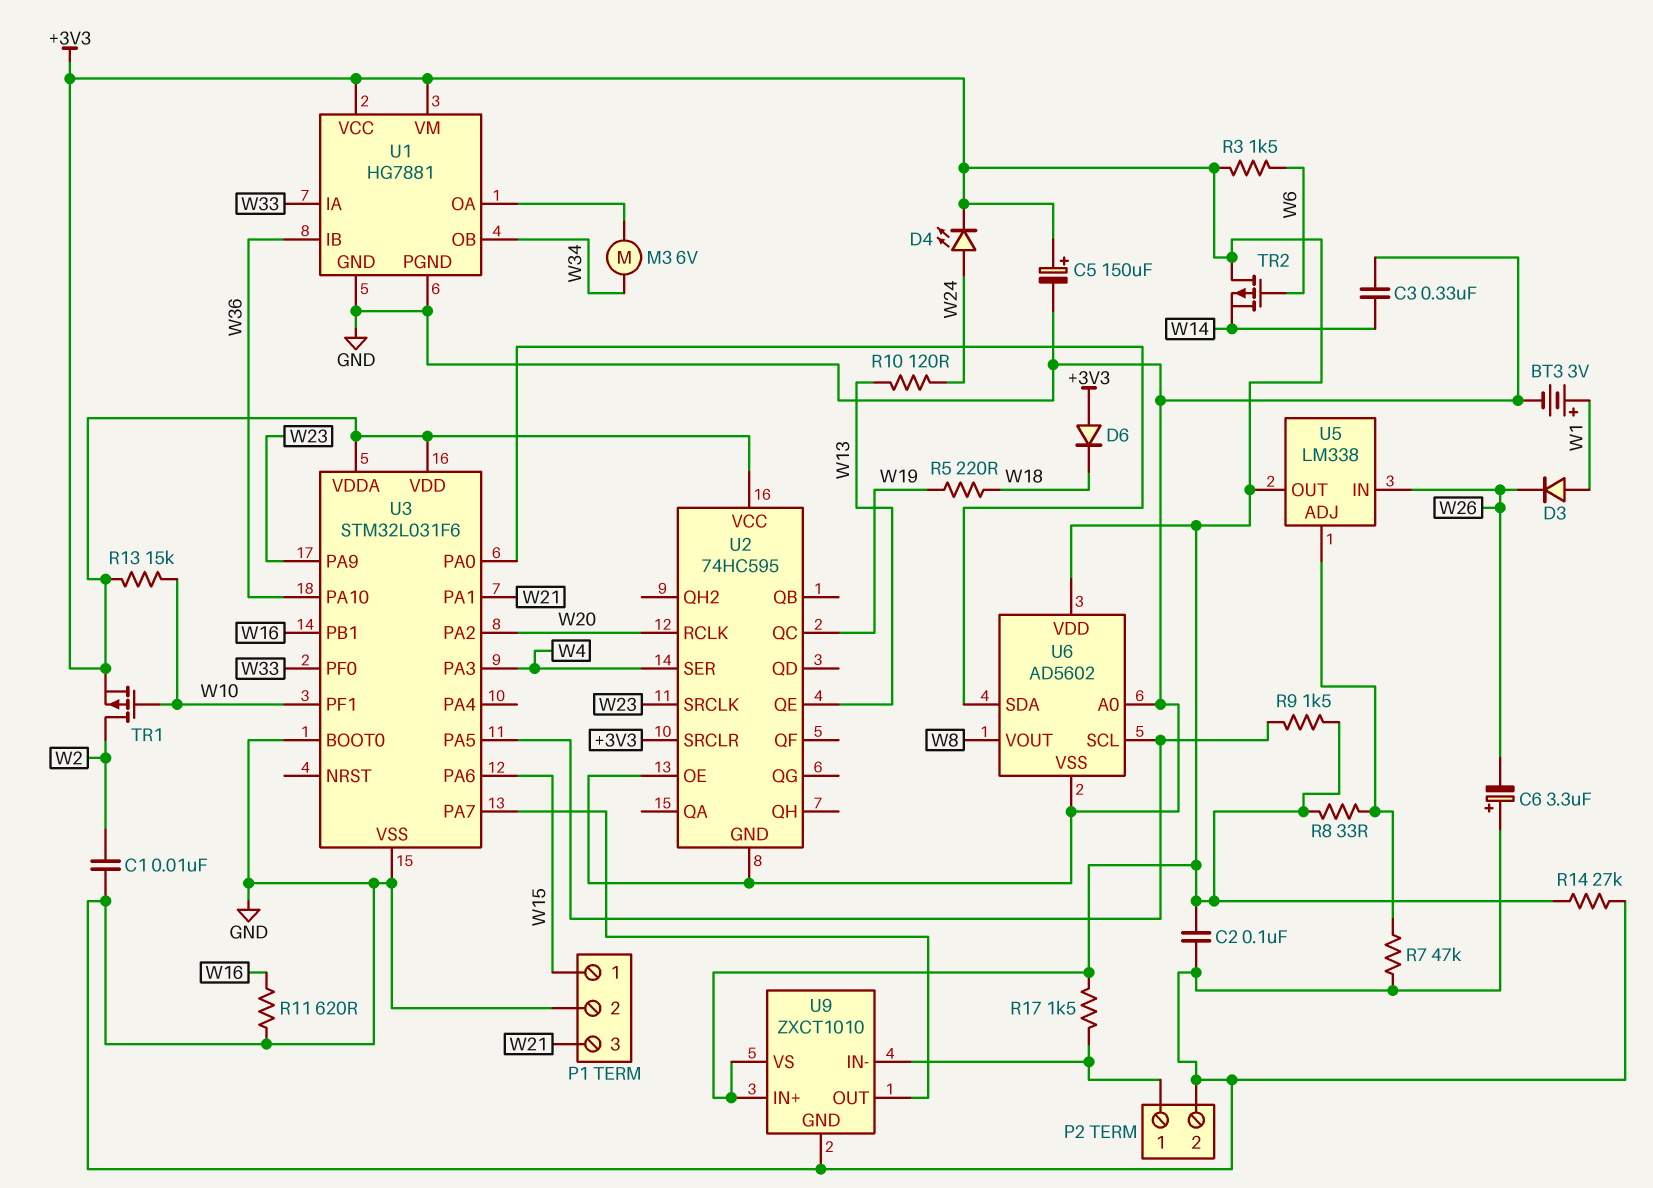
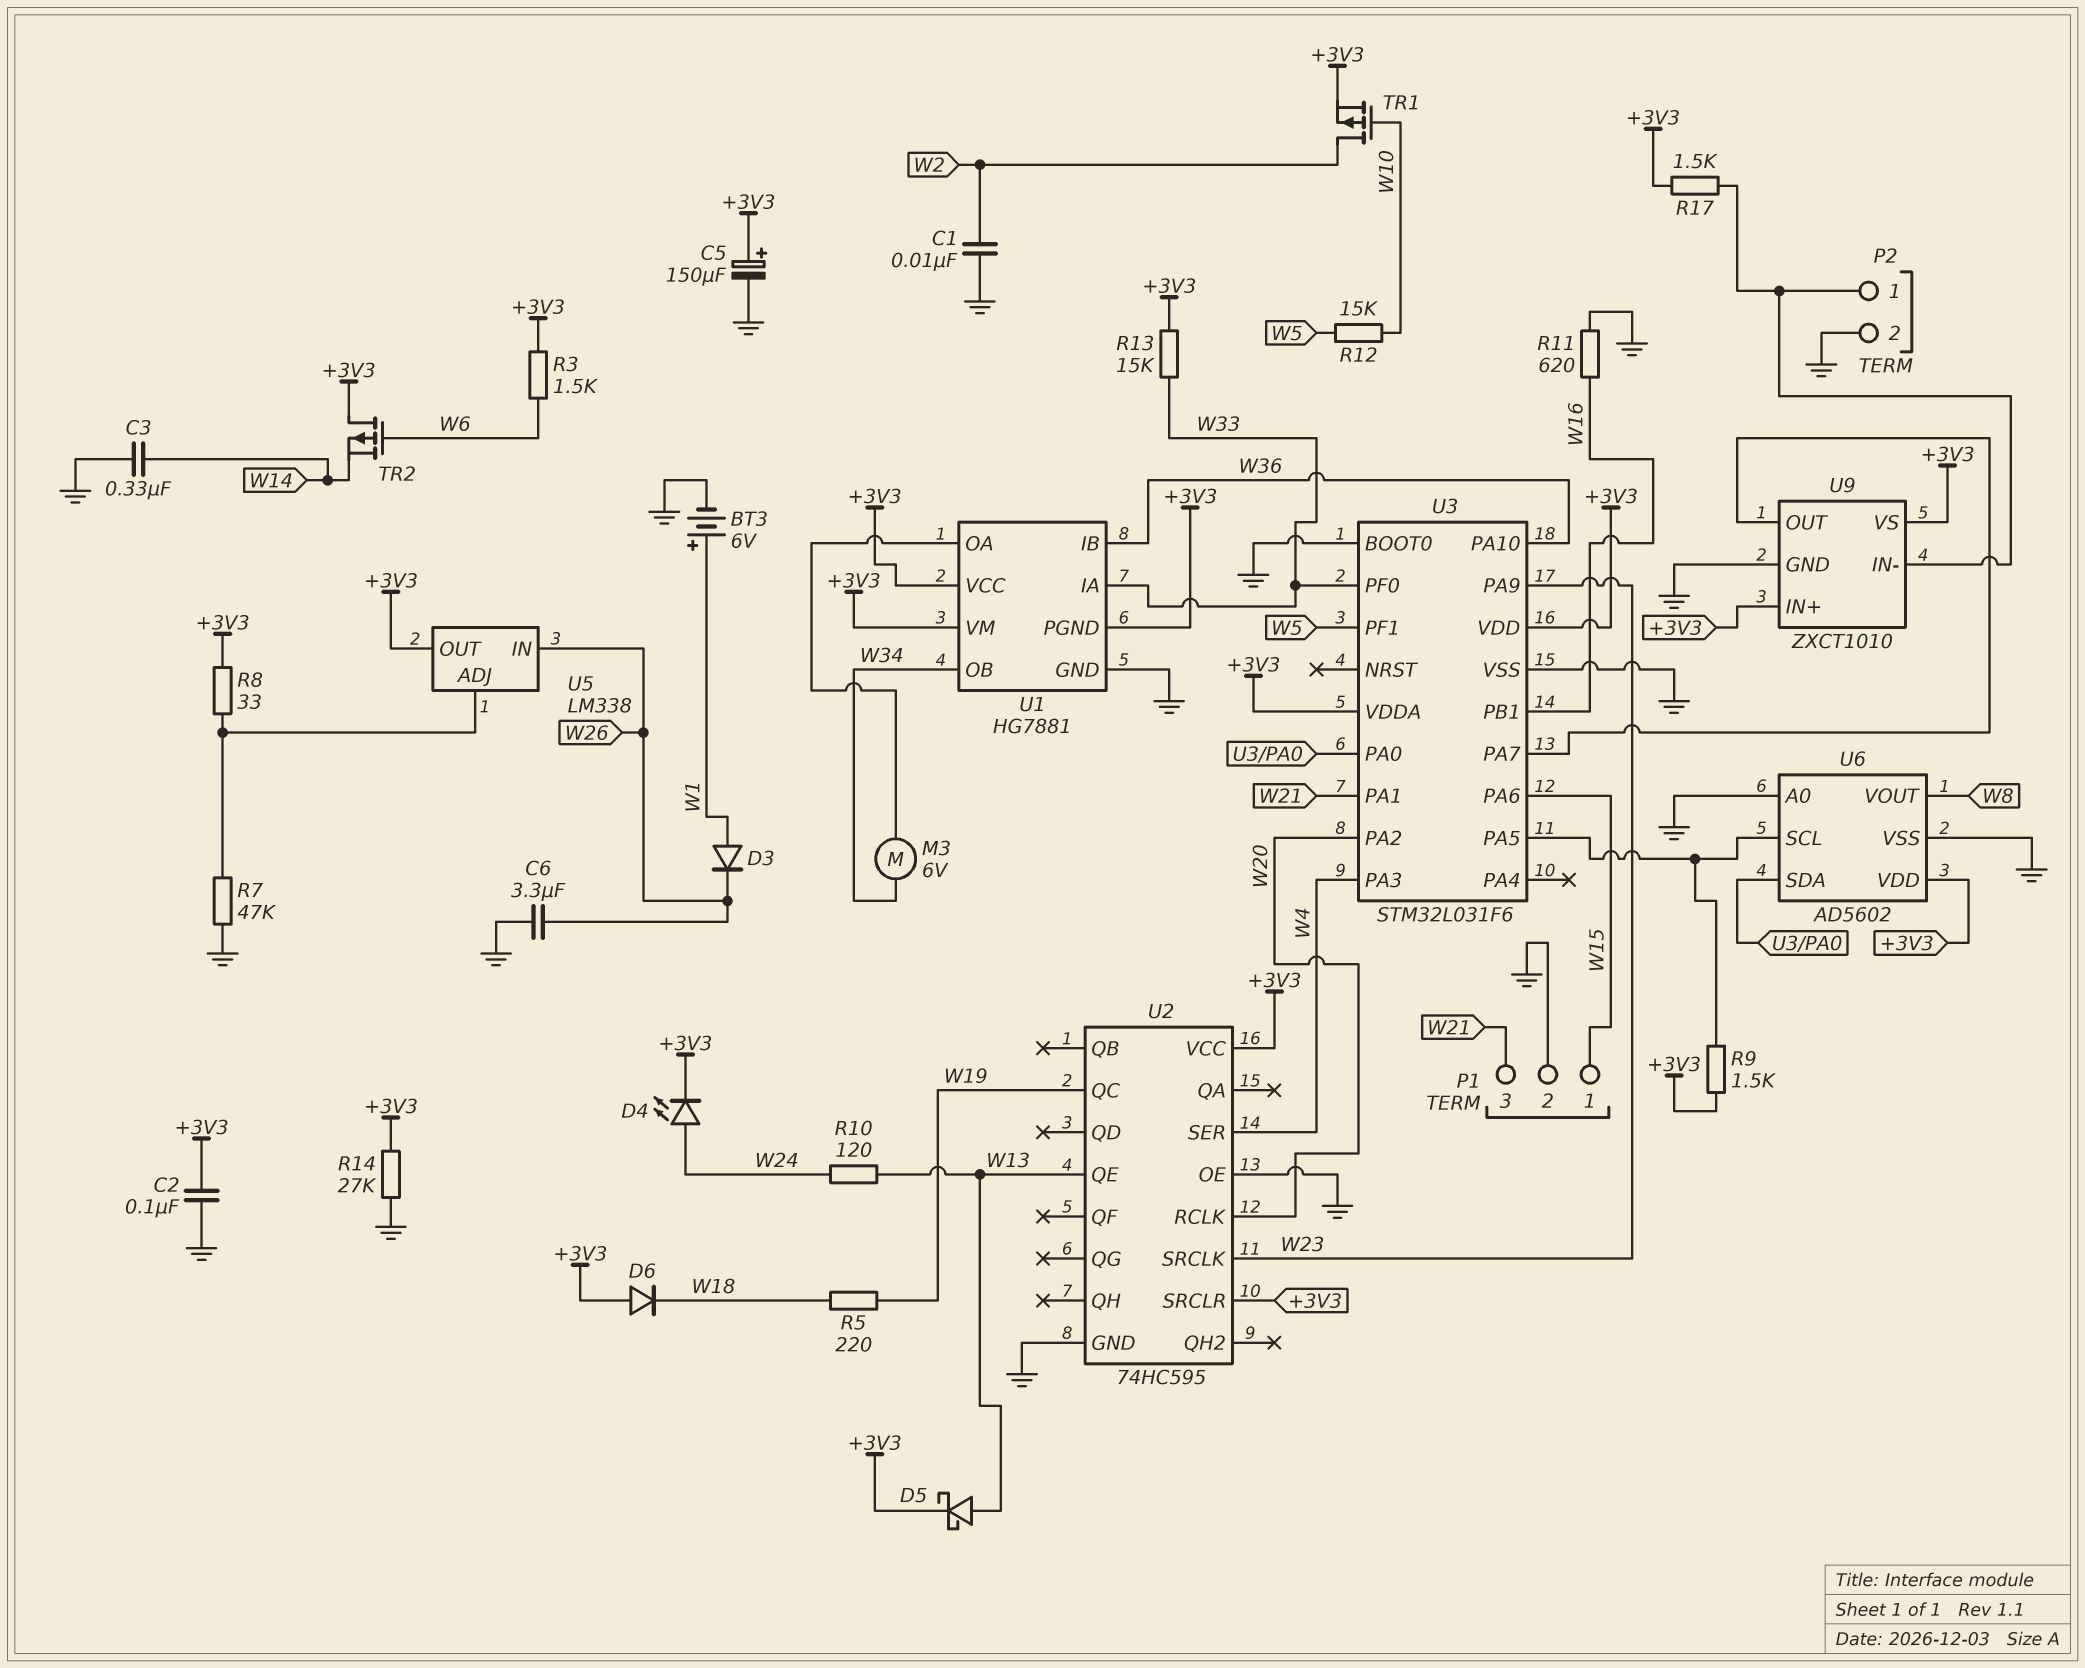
BT3: 3V (plus W1, minus GND) -> 6V (plus W1, minus GND)
C6: 3.3uF (plus GND, minus W26) -> 3.3uF (GND, W26)
D5: none -> schottky (A W13, K +3V3)
R12: none -> 15k (W5, W10)
R13: 15k (+3V3, W10) -> 15k (+3V3, W33)
U1 pin PGND: GND -> +3V3
U3 pin PF1: W10 -> W5

